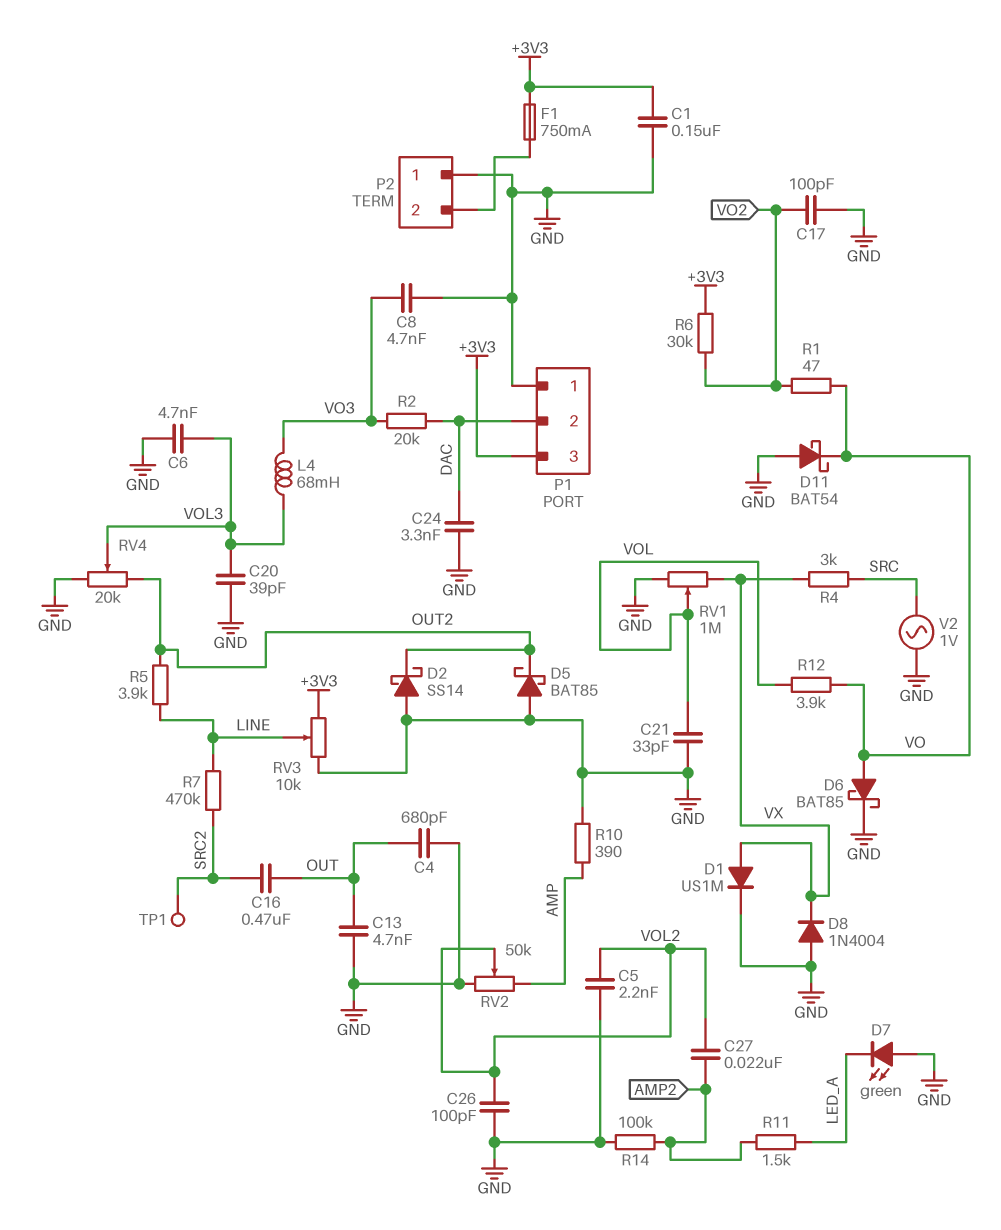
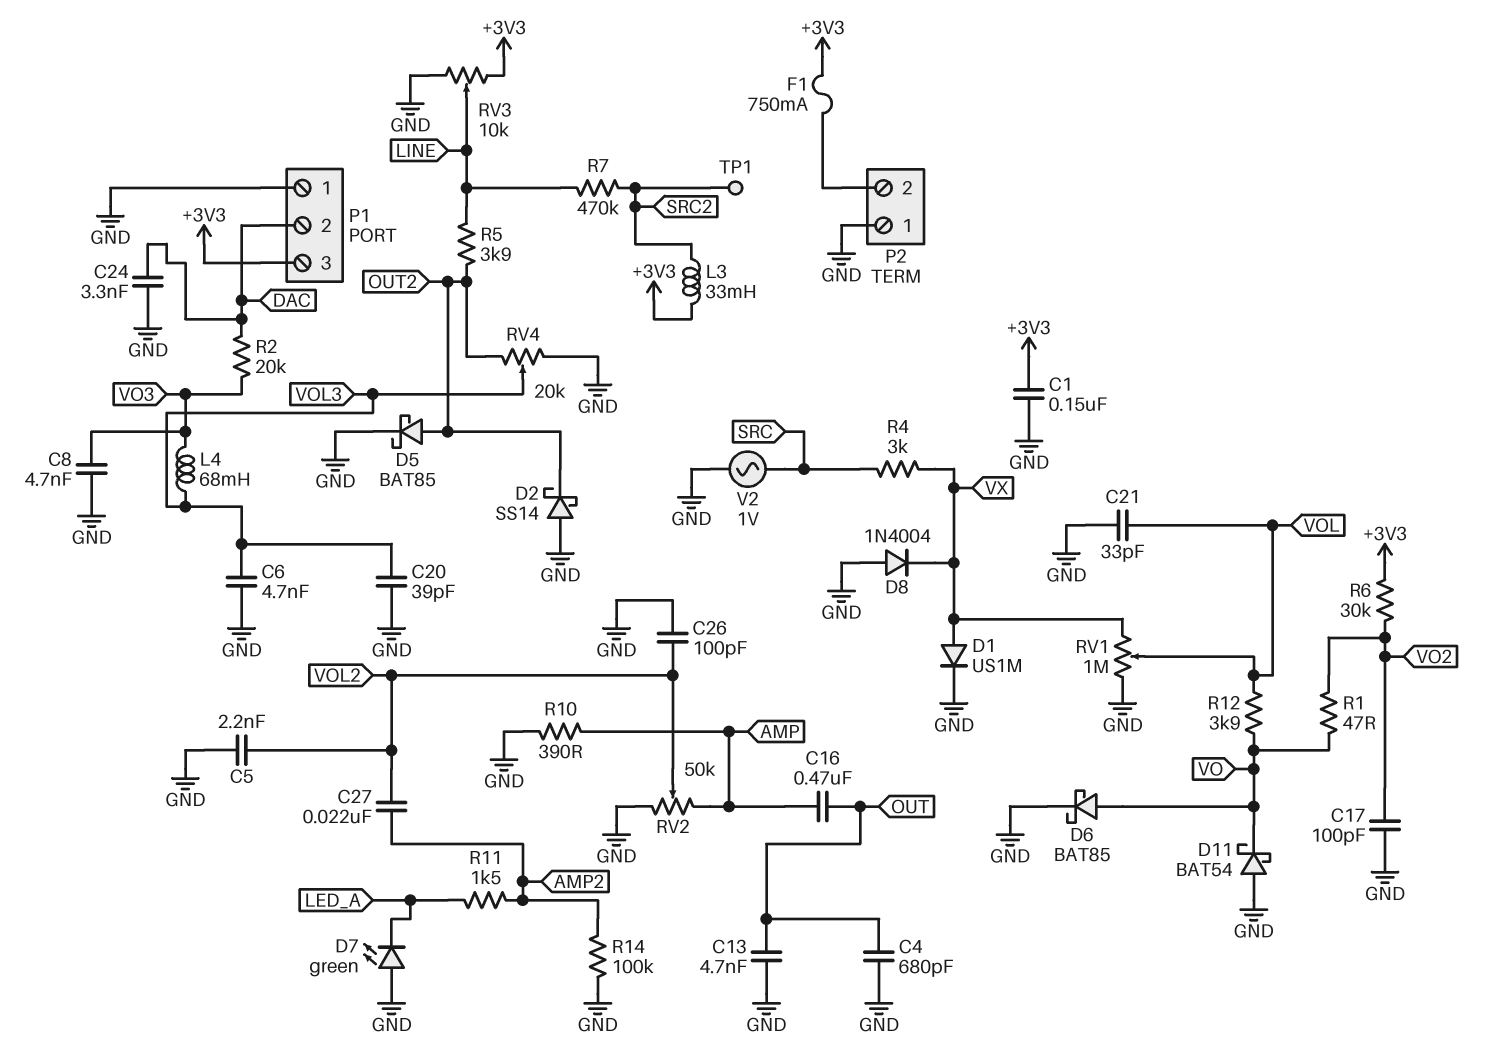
C16: 470nF (OUT, SRC2) -> 470nF (AMP, OUT)
D5: schottky BAT85 (A GND, K OUT2) -> schottky BAT85 (A OUT2, K GND)
L3: none -> 33mH (+3V3, SRC2)

